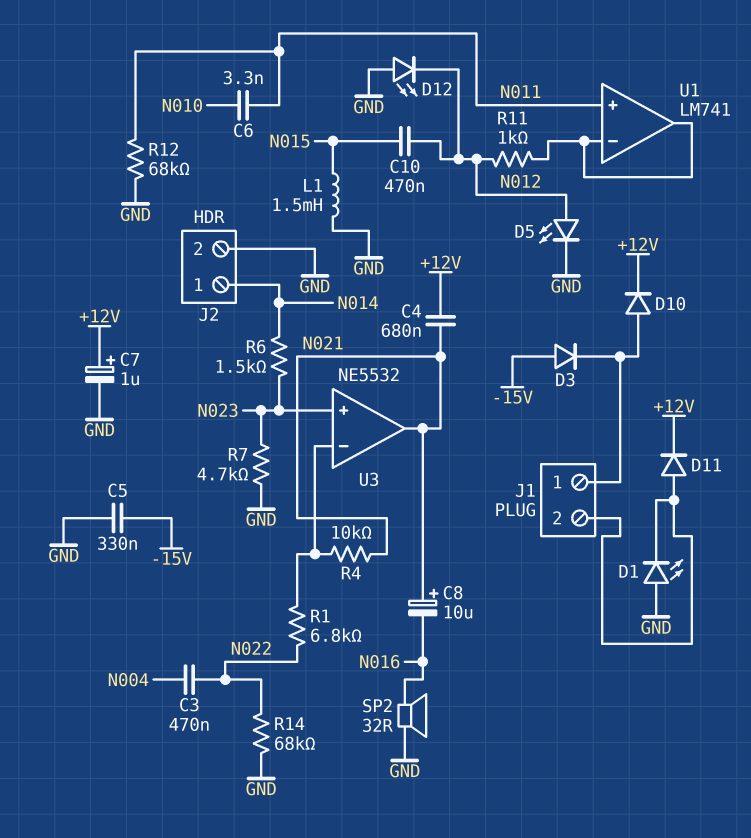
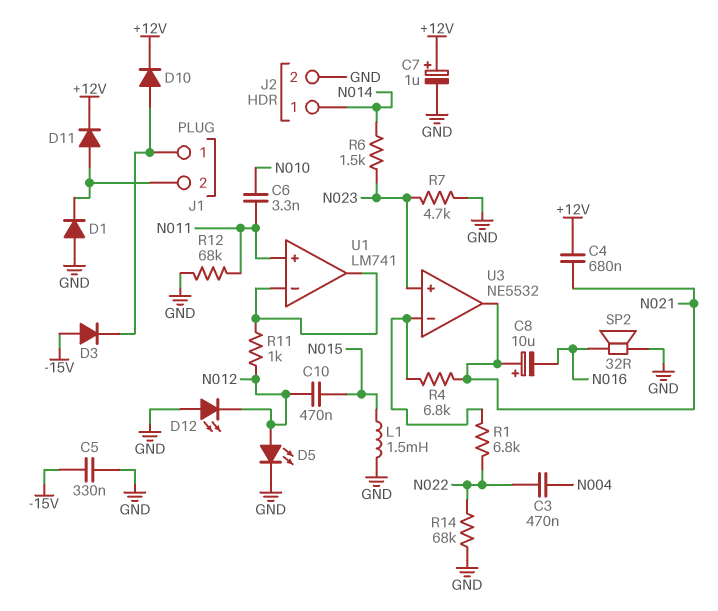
D1: LED (A GND, K J1/2) -> diode (A GND, K J1/2)
R4: 10k (N021, U3/in-) -> 6.8k (N021, U3/in-)

